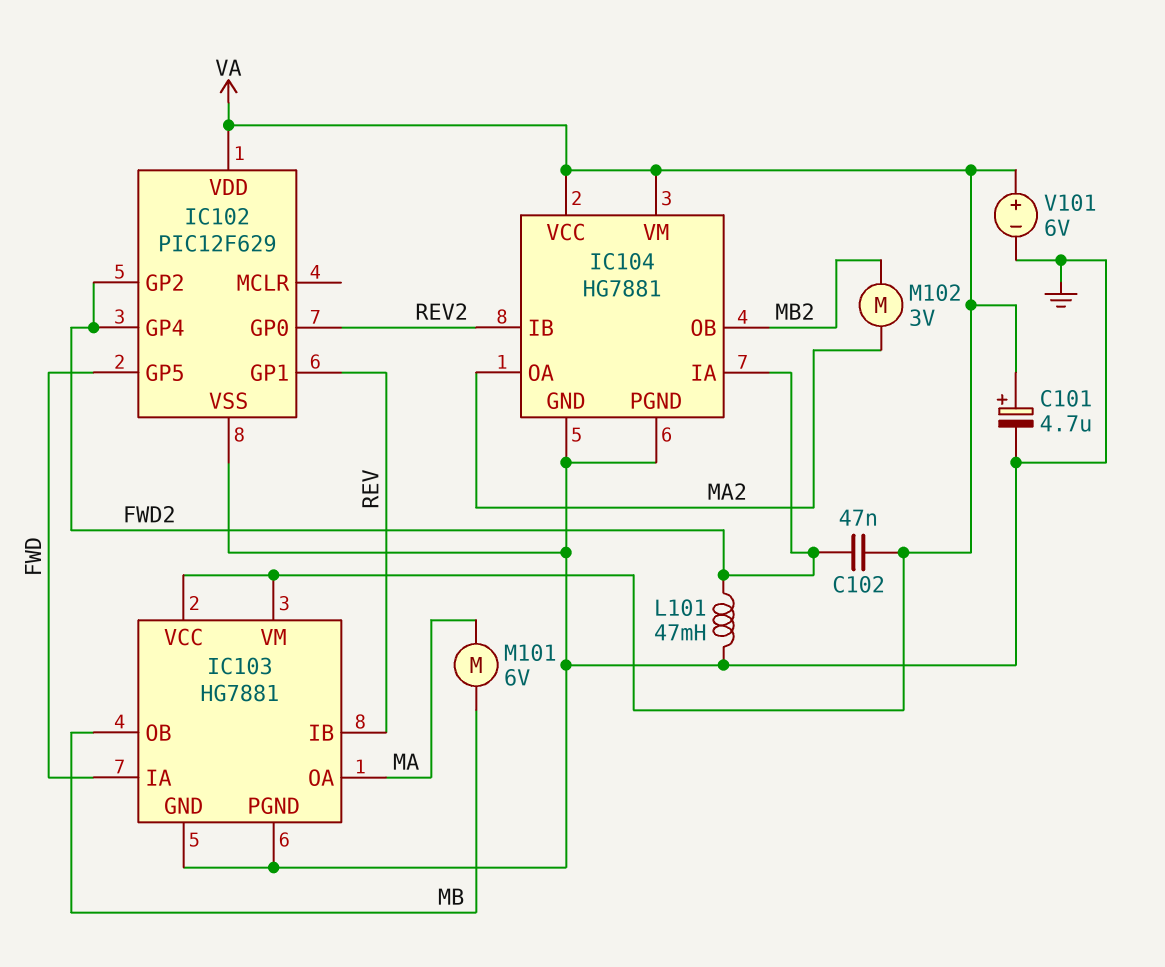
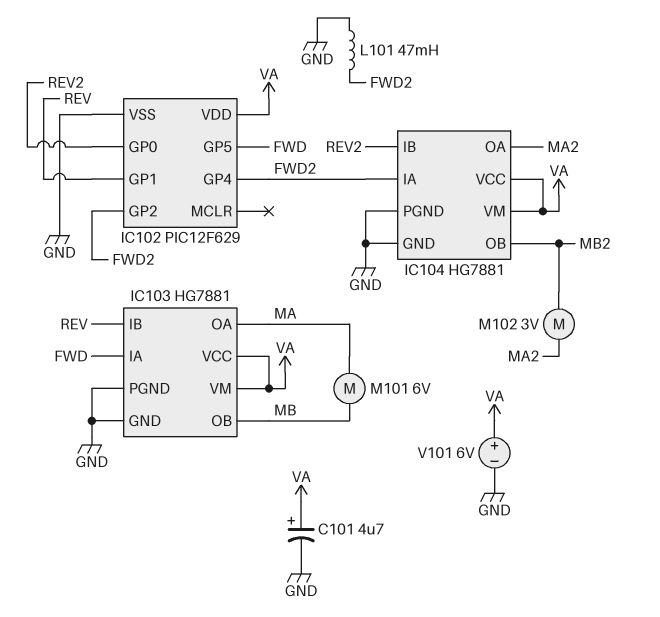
C102: 47nF (FWD2, VA) -> none

